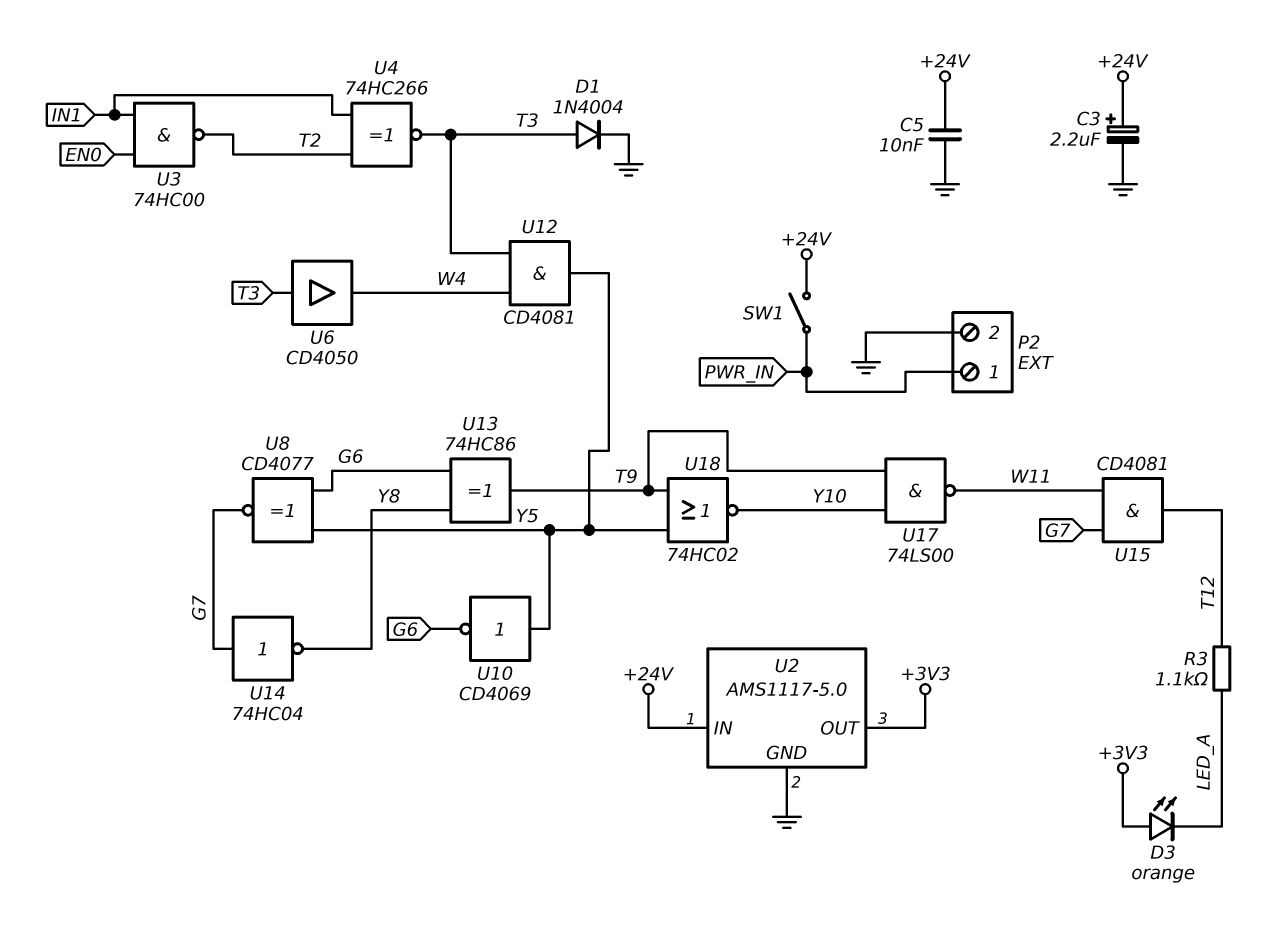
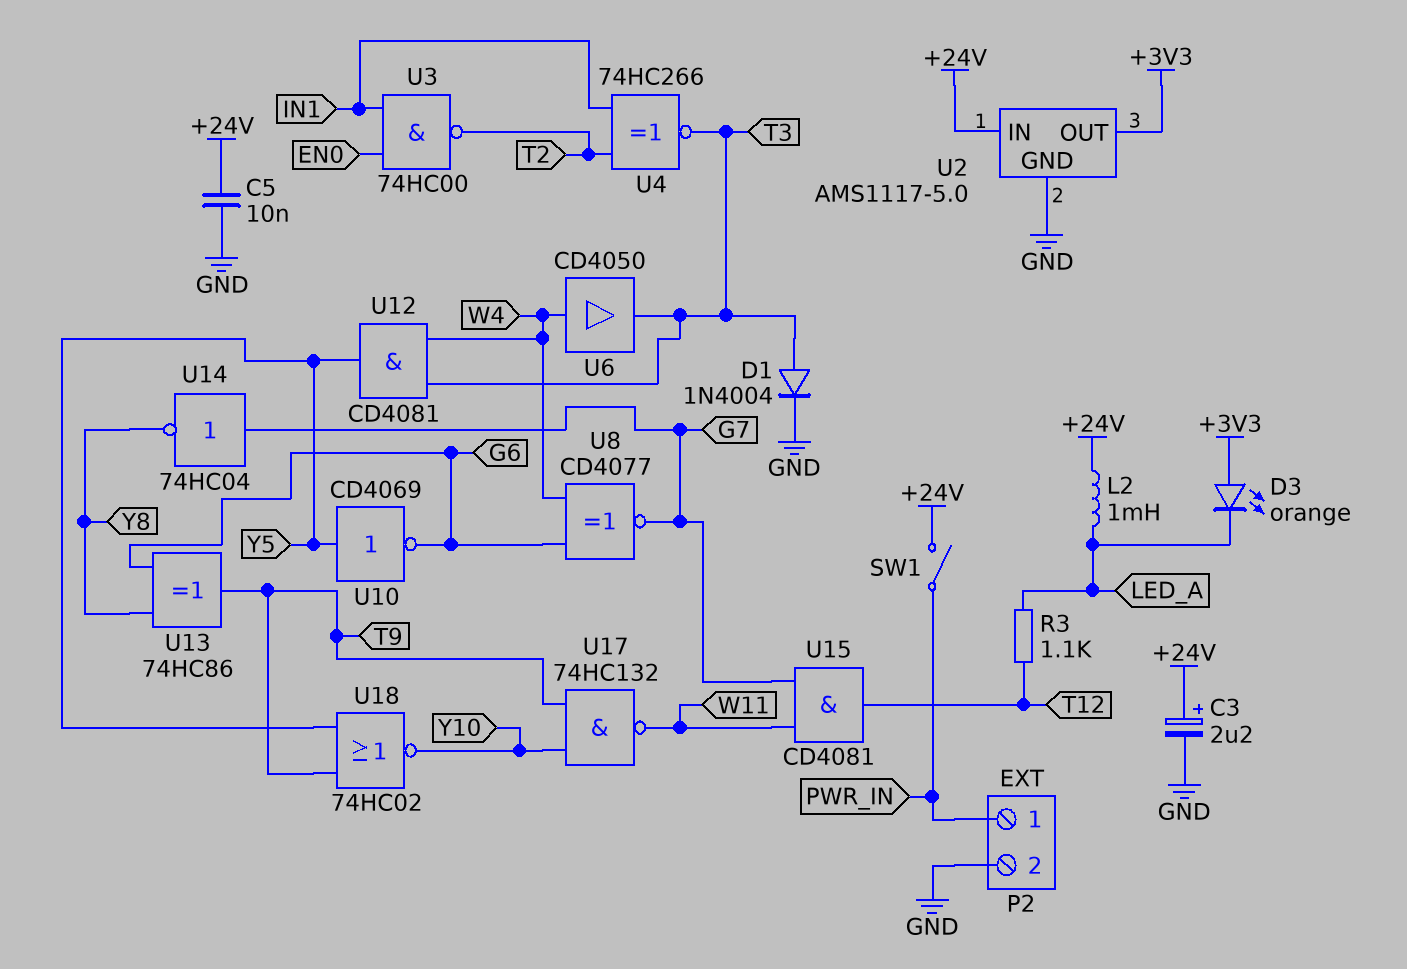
L2: none -> 1mH (+24V, LED_A)
U6: buffer CD4050 (in T3, out W4) -> buffer CD4050 (in W4, out T3)
U8: XNOR CD4077 (in G6, in Y5, out G7) -> XNOR CD4077 (in G6, in W4, out G7)
U17: NAND 74LS00 (in T9, in Y10, out W11) -> NAND 74HC132 (in T9, in Y10, out W11)

